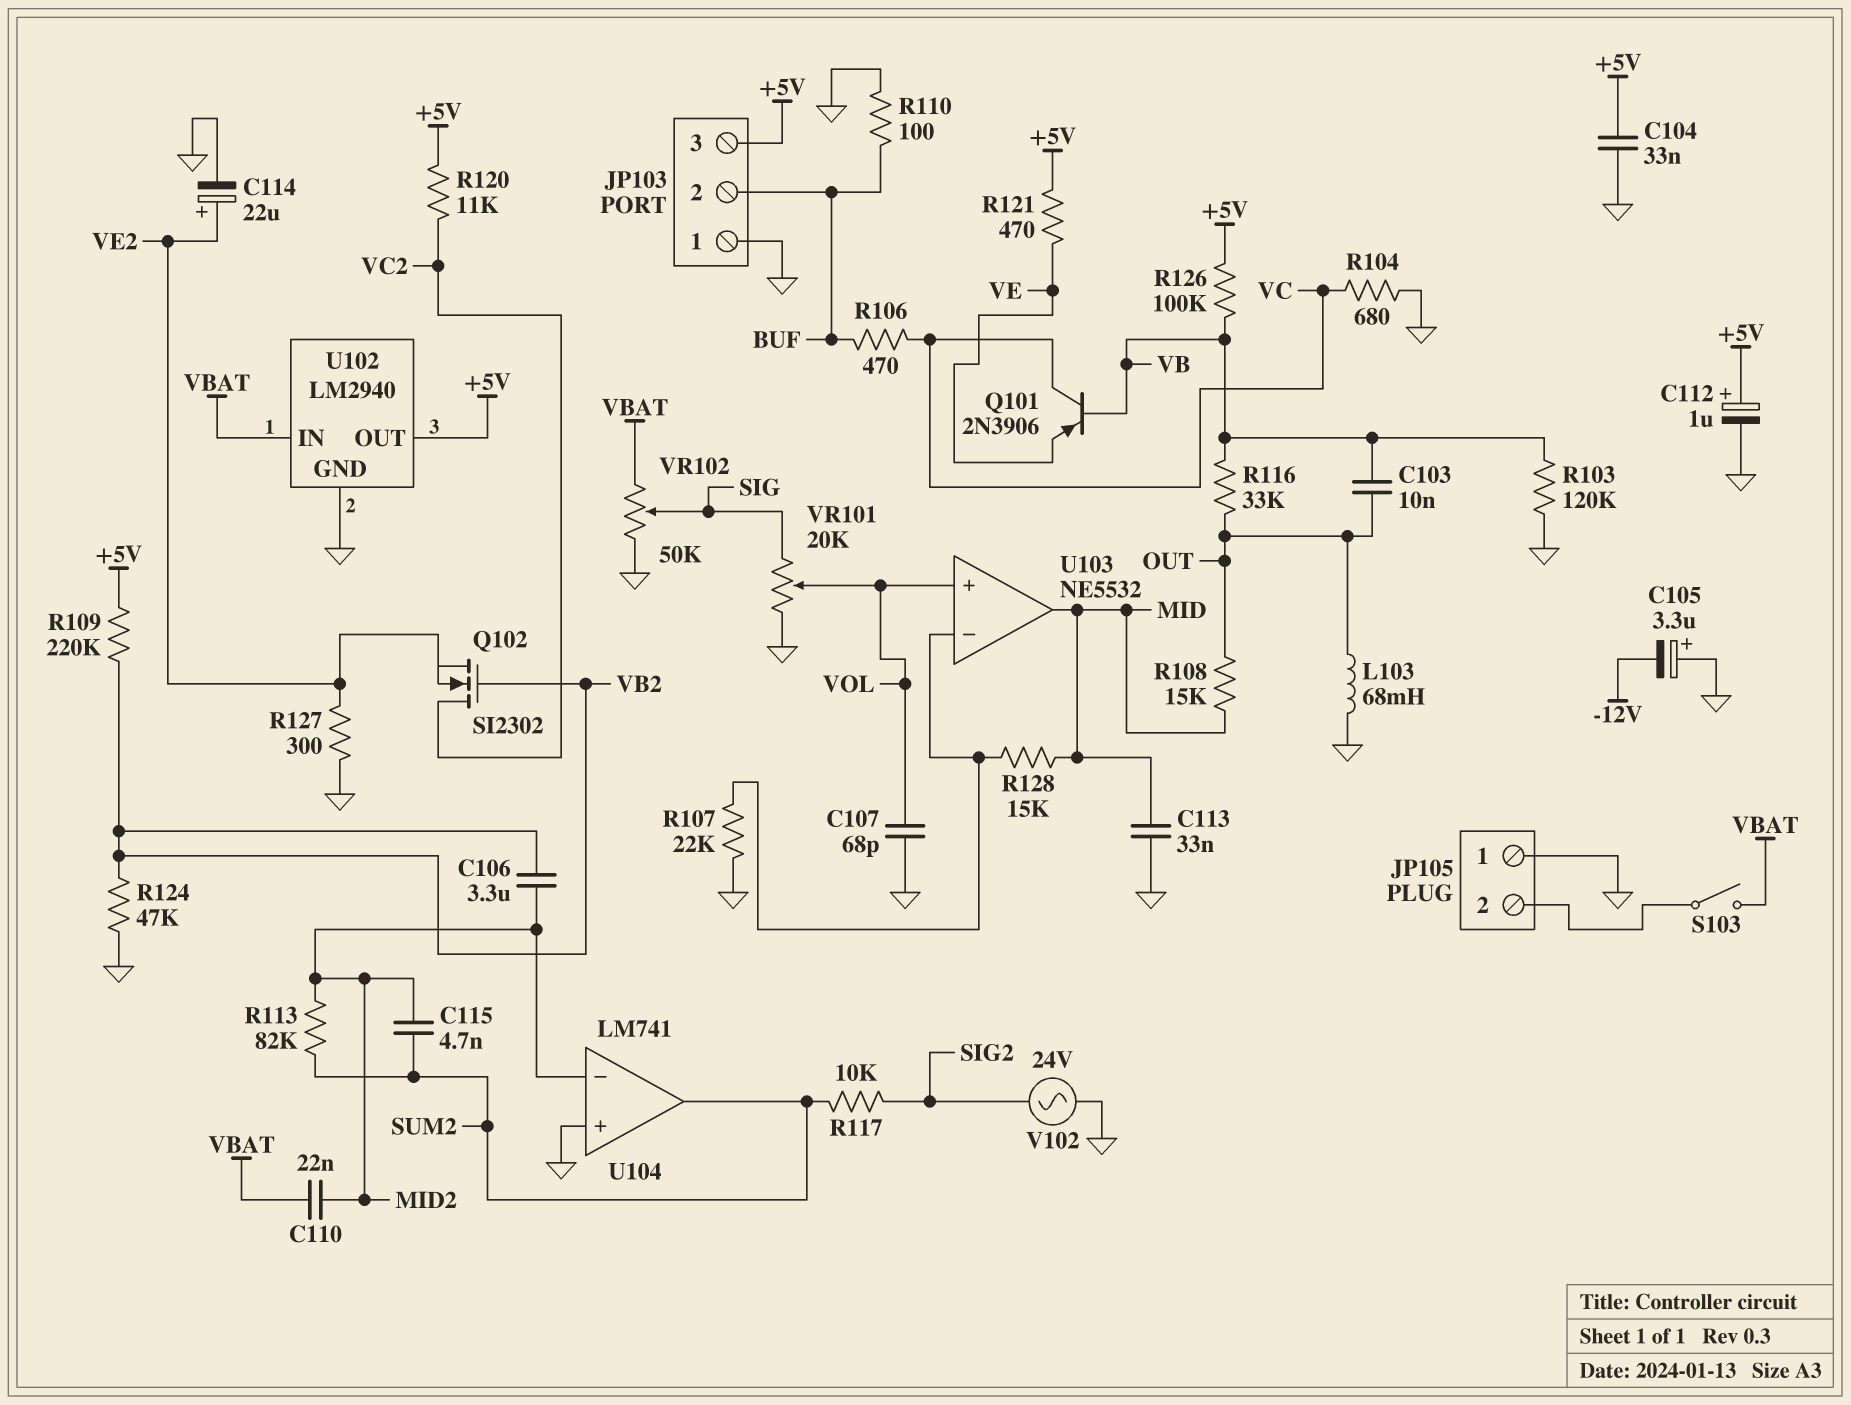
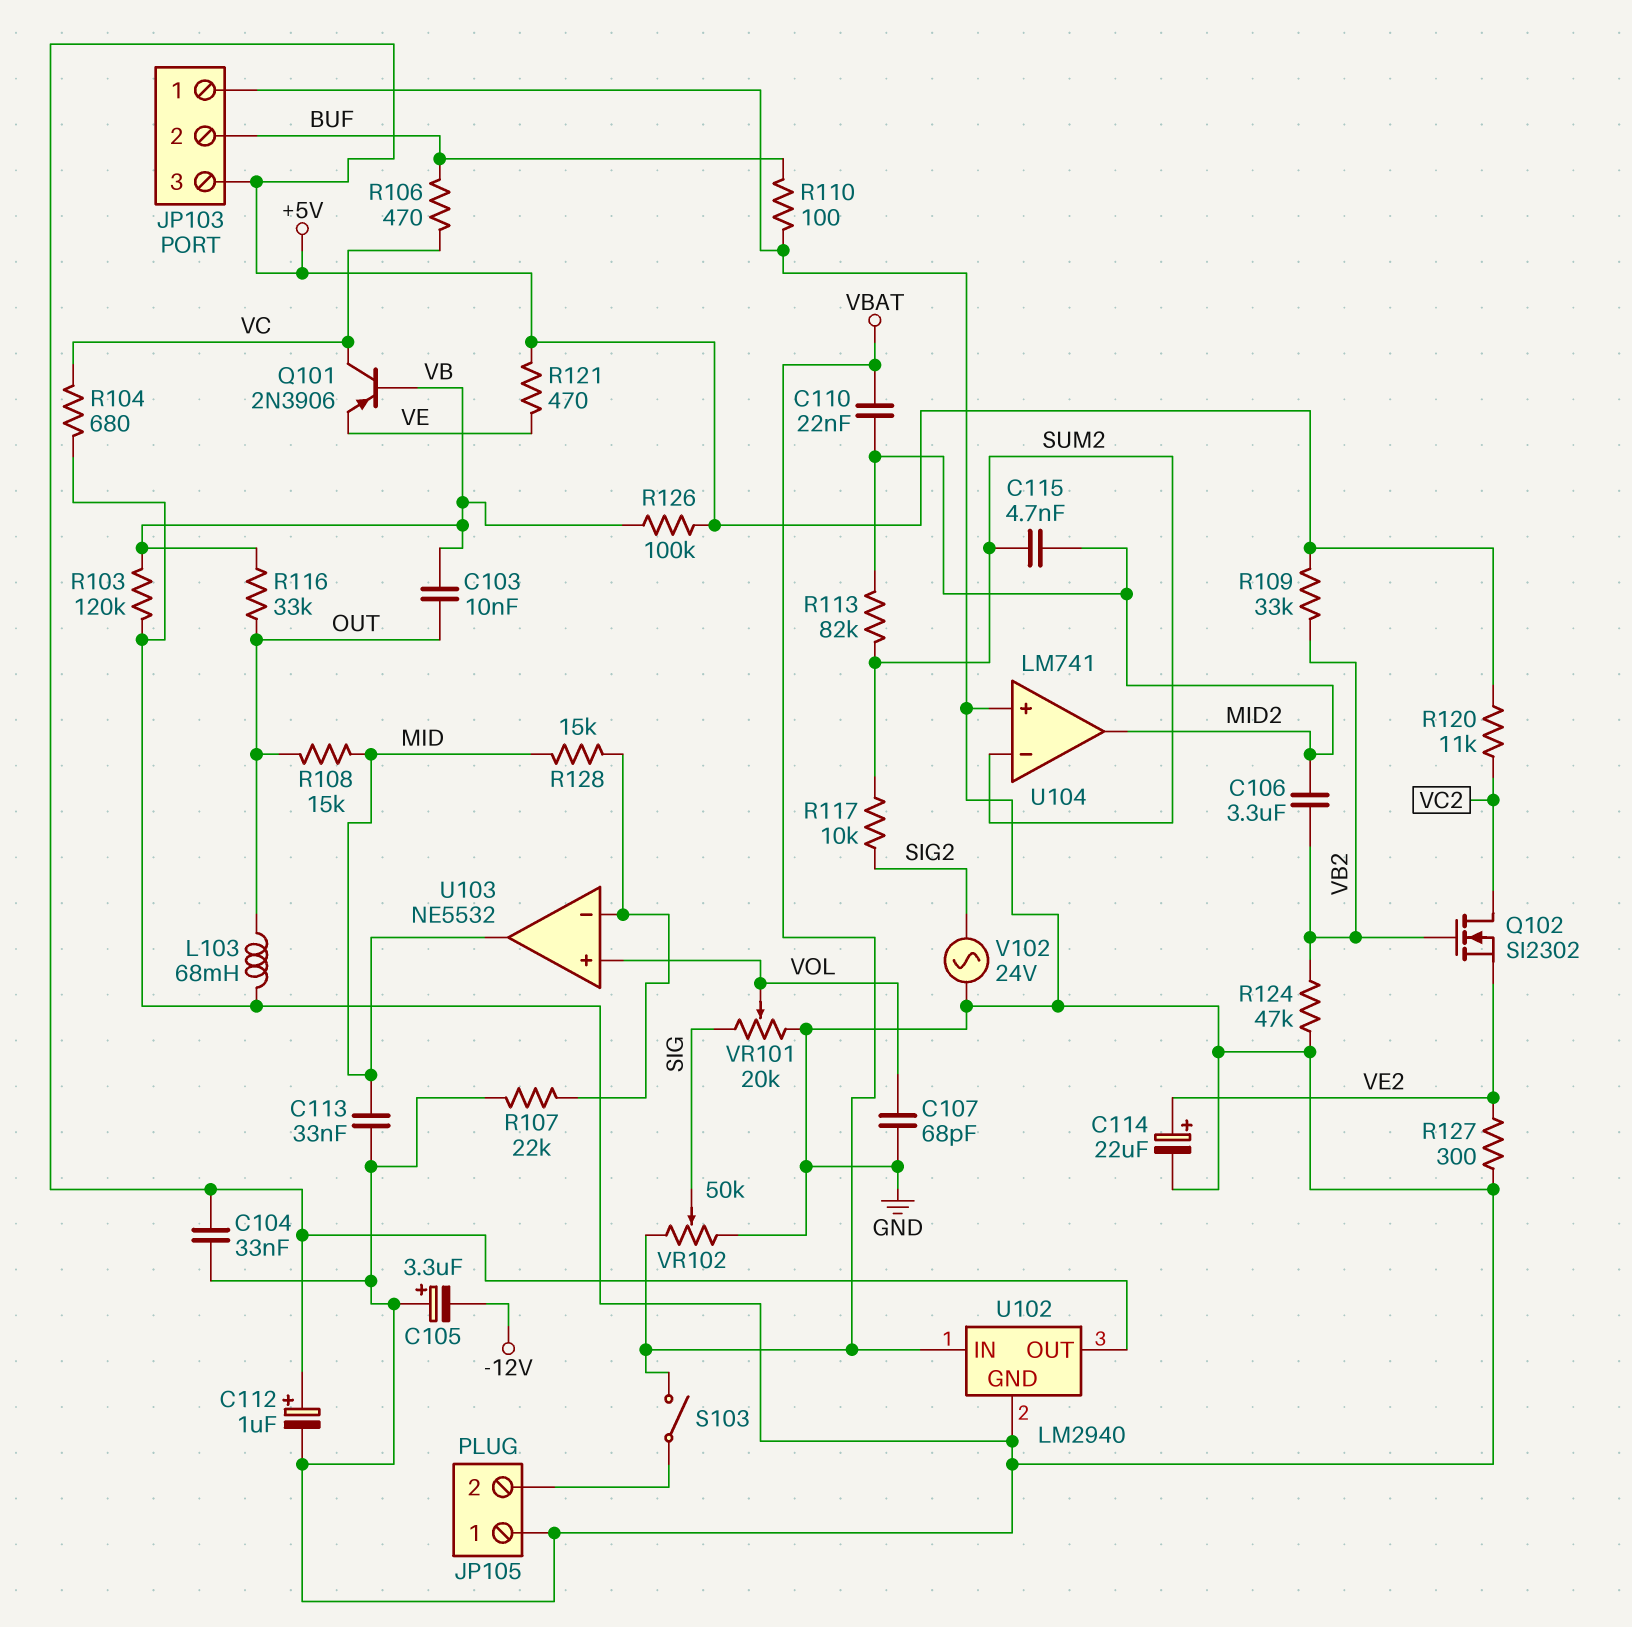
R109: 220k (+5V, VB2) -> 33k (+5V, VB2)
U104 pin in-: MID2 -> SUM2
U104 pin out: SUM2 -> MID2

